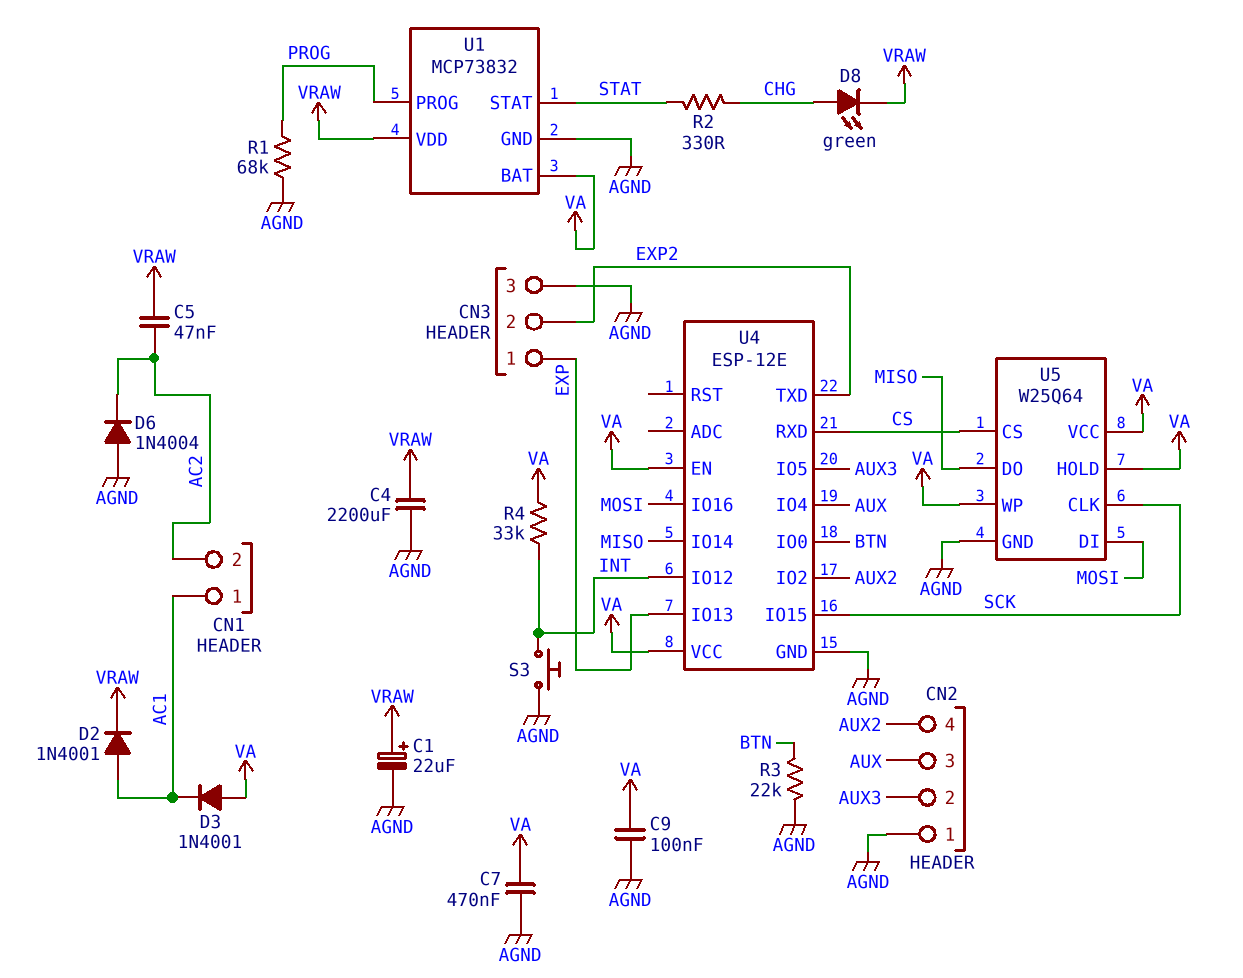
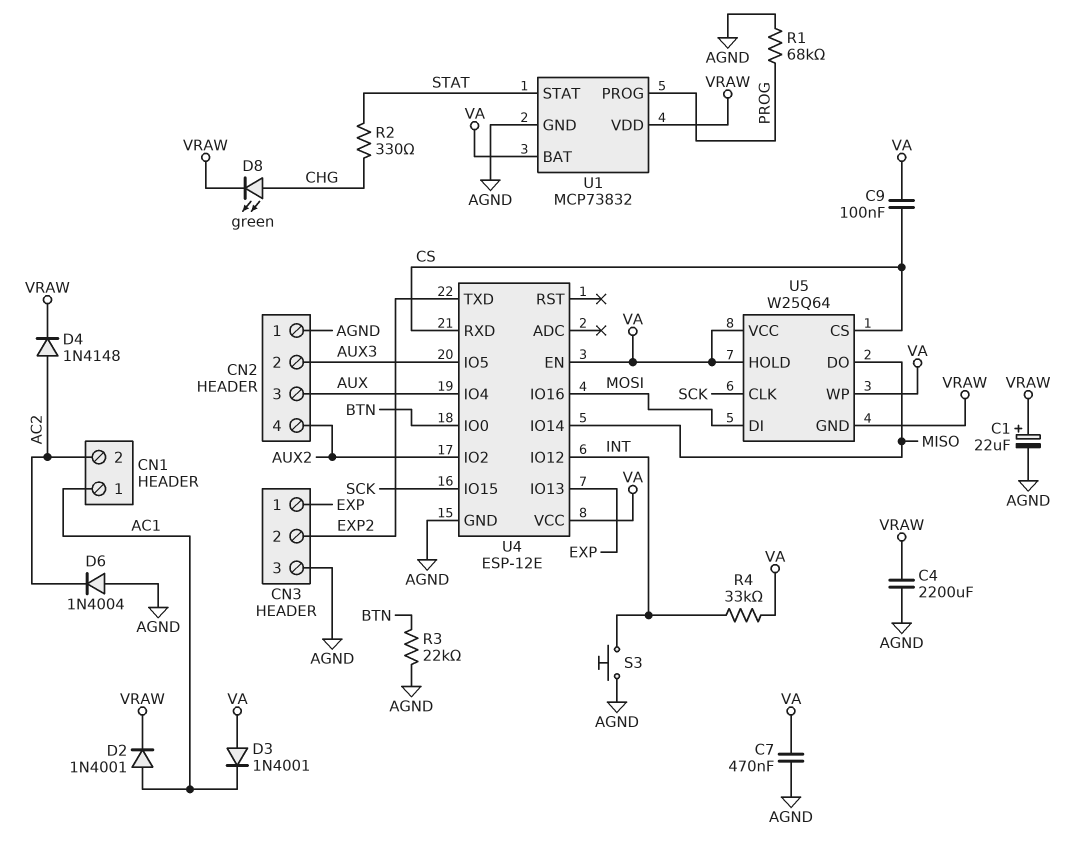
C5: 47nF (AC2, VRAW) -> none
C9: 100nF (AGND, VA) -> 100nF (CS, VA)
D4: none -> diode 1N4148 (A AC2, K VRAW)
U5 pin GND: AGND -> VRAW

